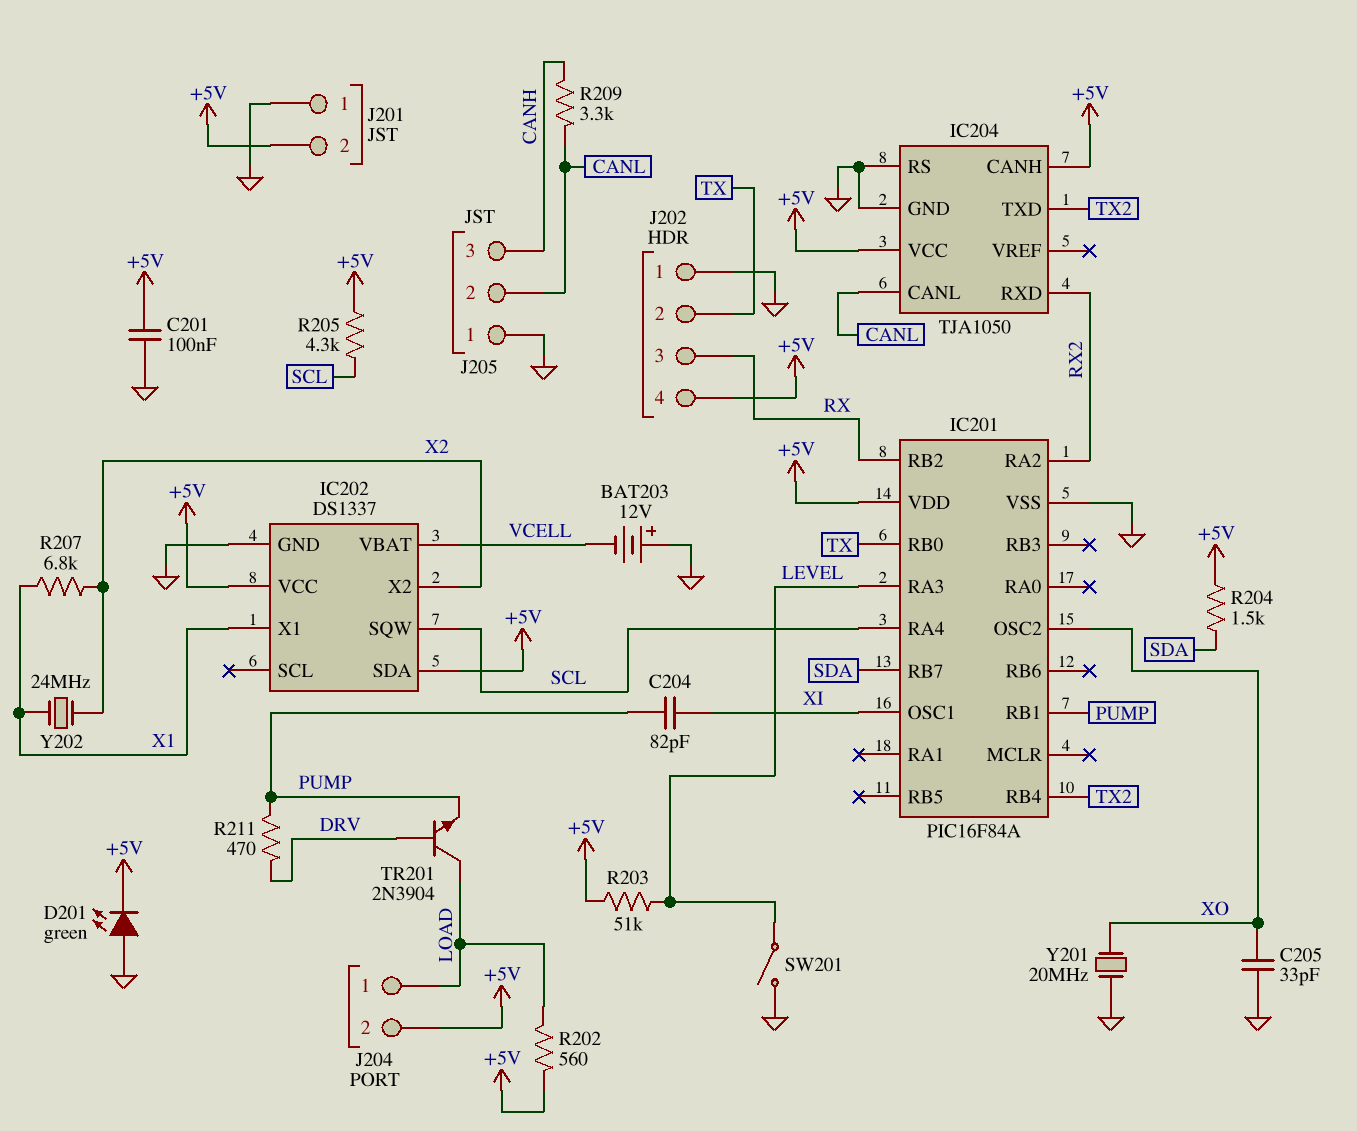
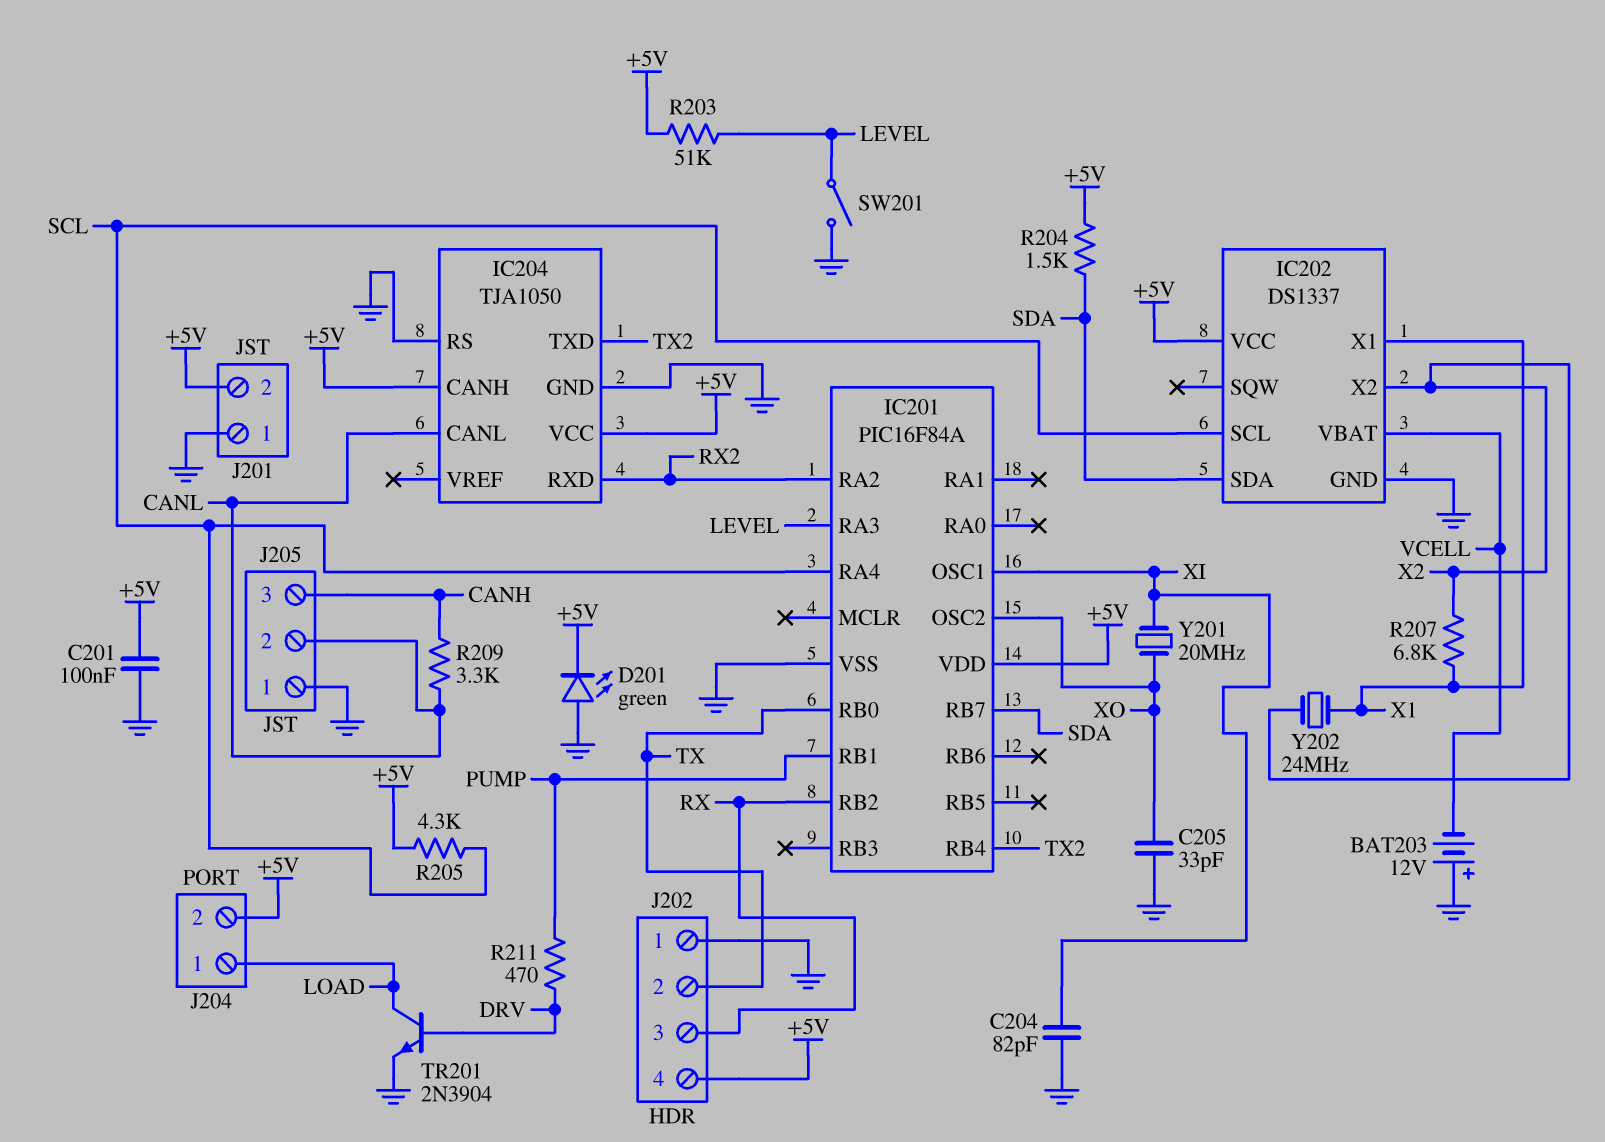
C204: 82pF (PUMP, XI) -> 82pF (GND, XI)
IC202 pin SCL: none -> SCL
IC202 pin SDA: +5V -> SDA
IC202 pin SQW: SCL -> none
R202: 560 (+5V, LOAD) -> none
TR201: NPN 2N3904 (B DRV, C LOAD, E PUMP) -> NPN 2N3904 (B DRV, C LOAD, E GND)
Y201: 20MHz (GND, XO) -> 20MHz (XI, XO)

